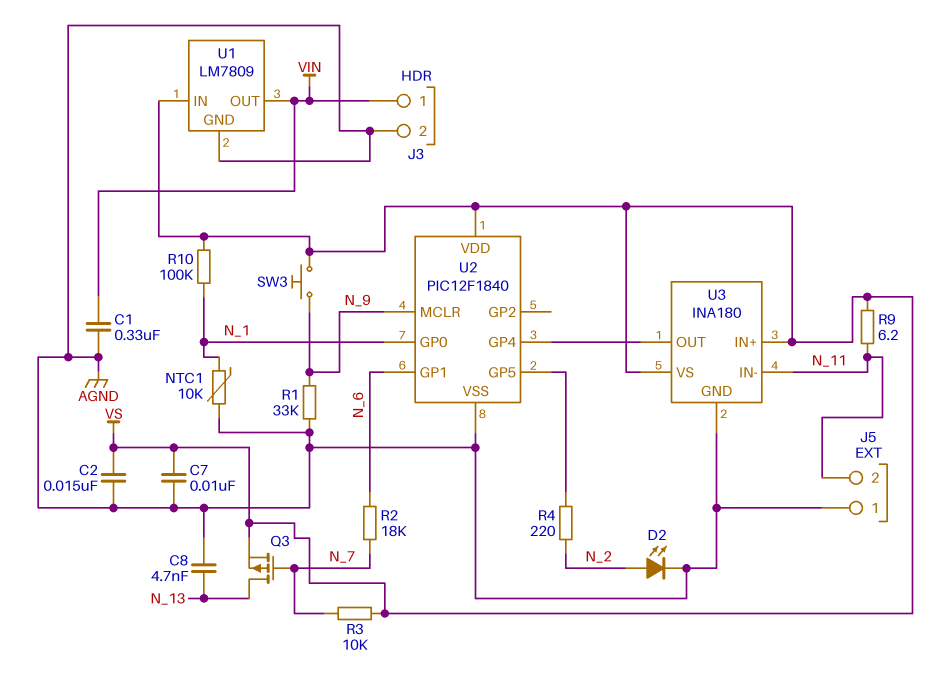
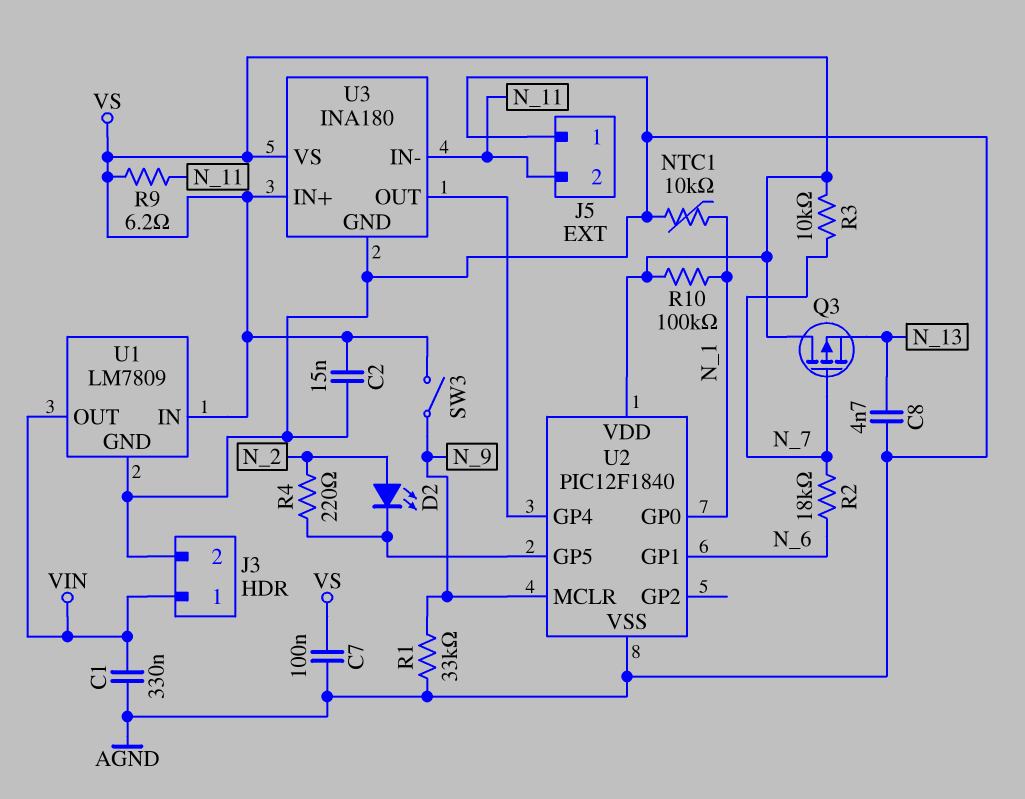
C7: 10nF (AGND, VS) -> 100nF (AGND, VS)
D2: LED (A N_2, K AGND) -> LED (A N_2, K U2/GP5)
Q3: PMOS (G N_7, D N_13, S VS) -> PMOS (G N_7, D VS, S N_13)
SW3: button (N_9, VS) -> switch (N_9, VS)

